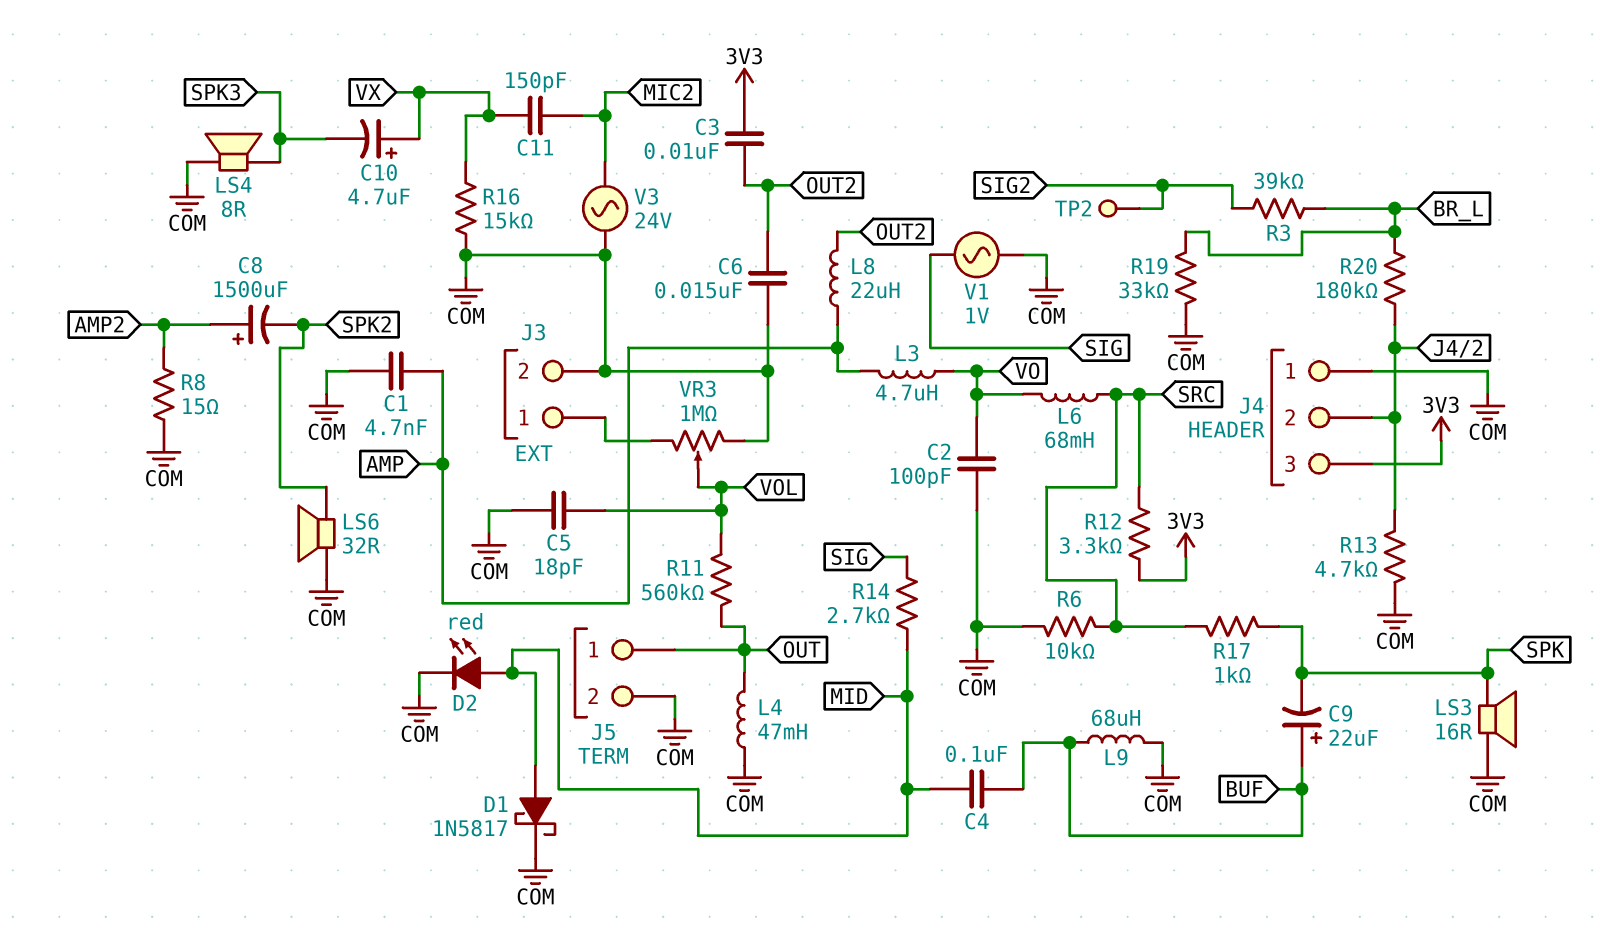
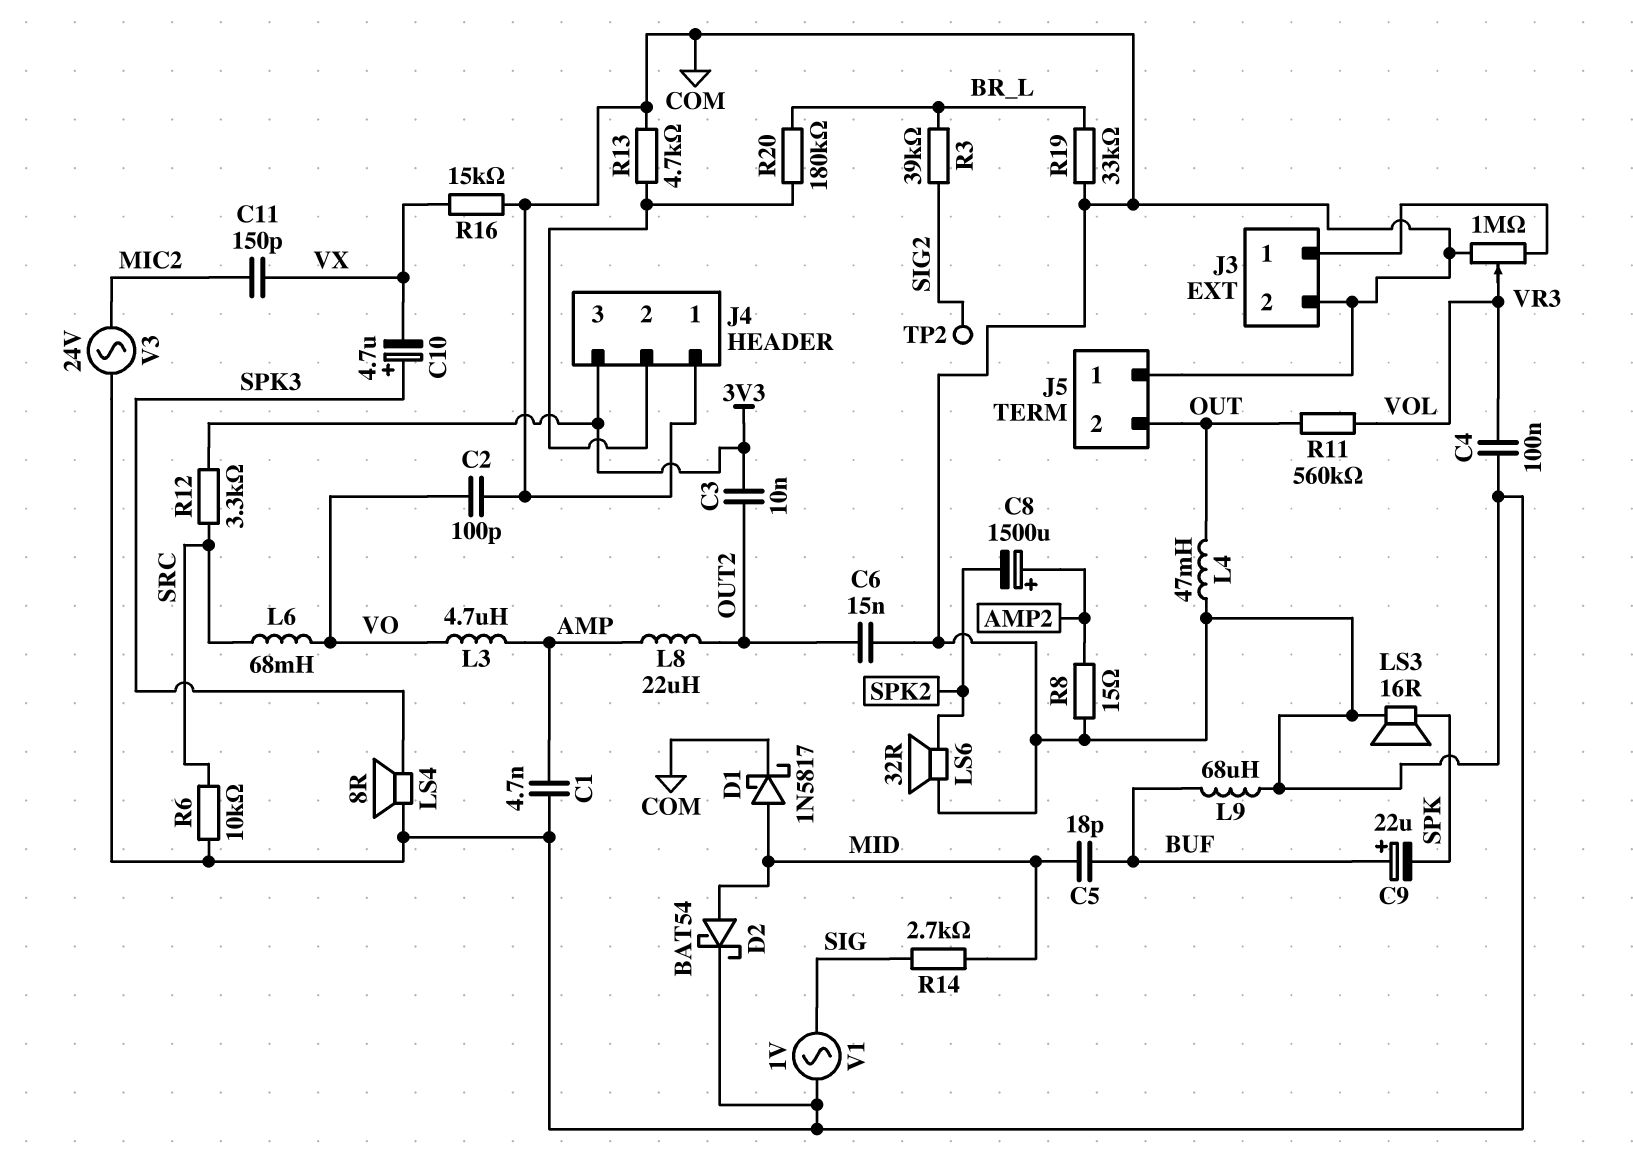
C4: 100nF (BUF, MID) -> 100nF (COM, VOL)
C5: 18pF (COM, VOL) -> 18pF (BUF, MID)
C10: 4.7uF (plus VX, minus SPK3) -> 4.7uF (plus SPK3, minus VX)
D2: LED red (A MID, K COM) -> schottky BAT54 (A MID, K COM)
J5 pin 1: OUT -> COM
J5 pin 2: COM -> OUT
R17: 1k (SPK, SRC) -> none

